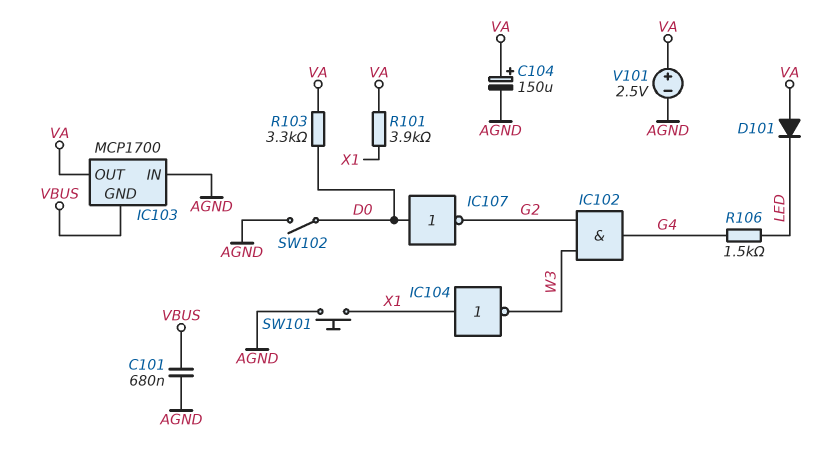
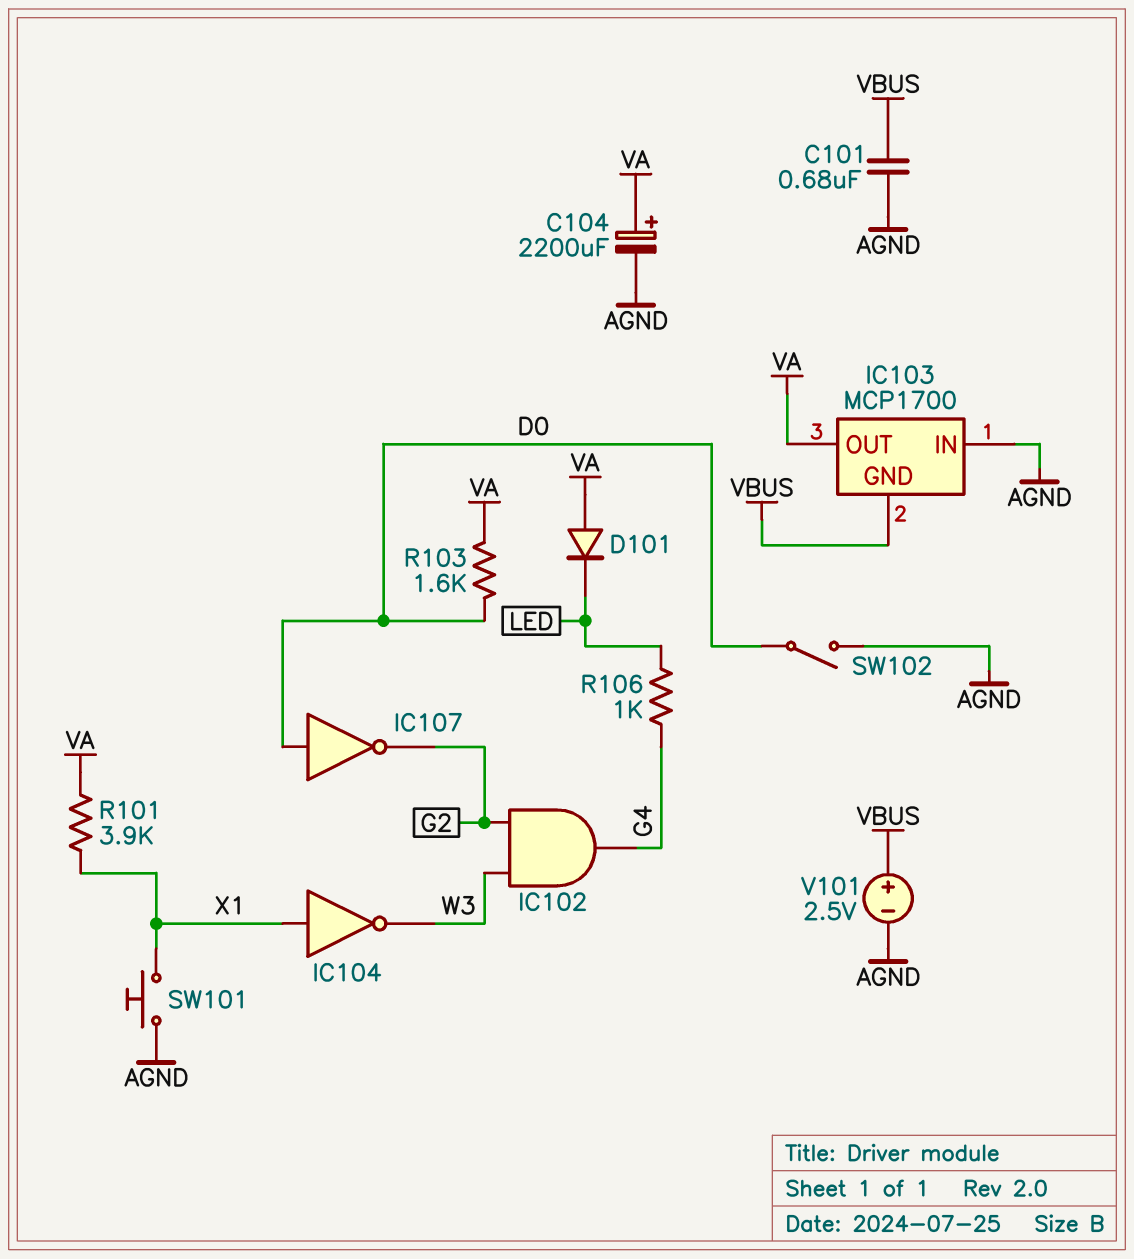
C104: 150uF (plus VA, minus AGND) -> 2200uF (plus VA, minus AGND)
R103: 3.3k (D0, VA) -> 1.6k (D0, VA)
R106: 1.5k (G4, LED) -> 1k (G4, LED)
V101: 2.5V (plus VA, minus AGND) -> 2.5V (plus VBUS, minus AGND)

